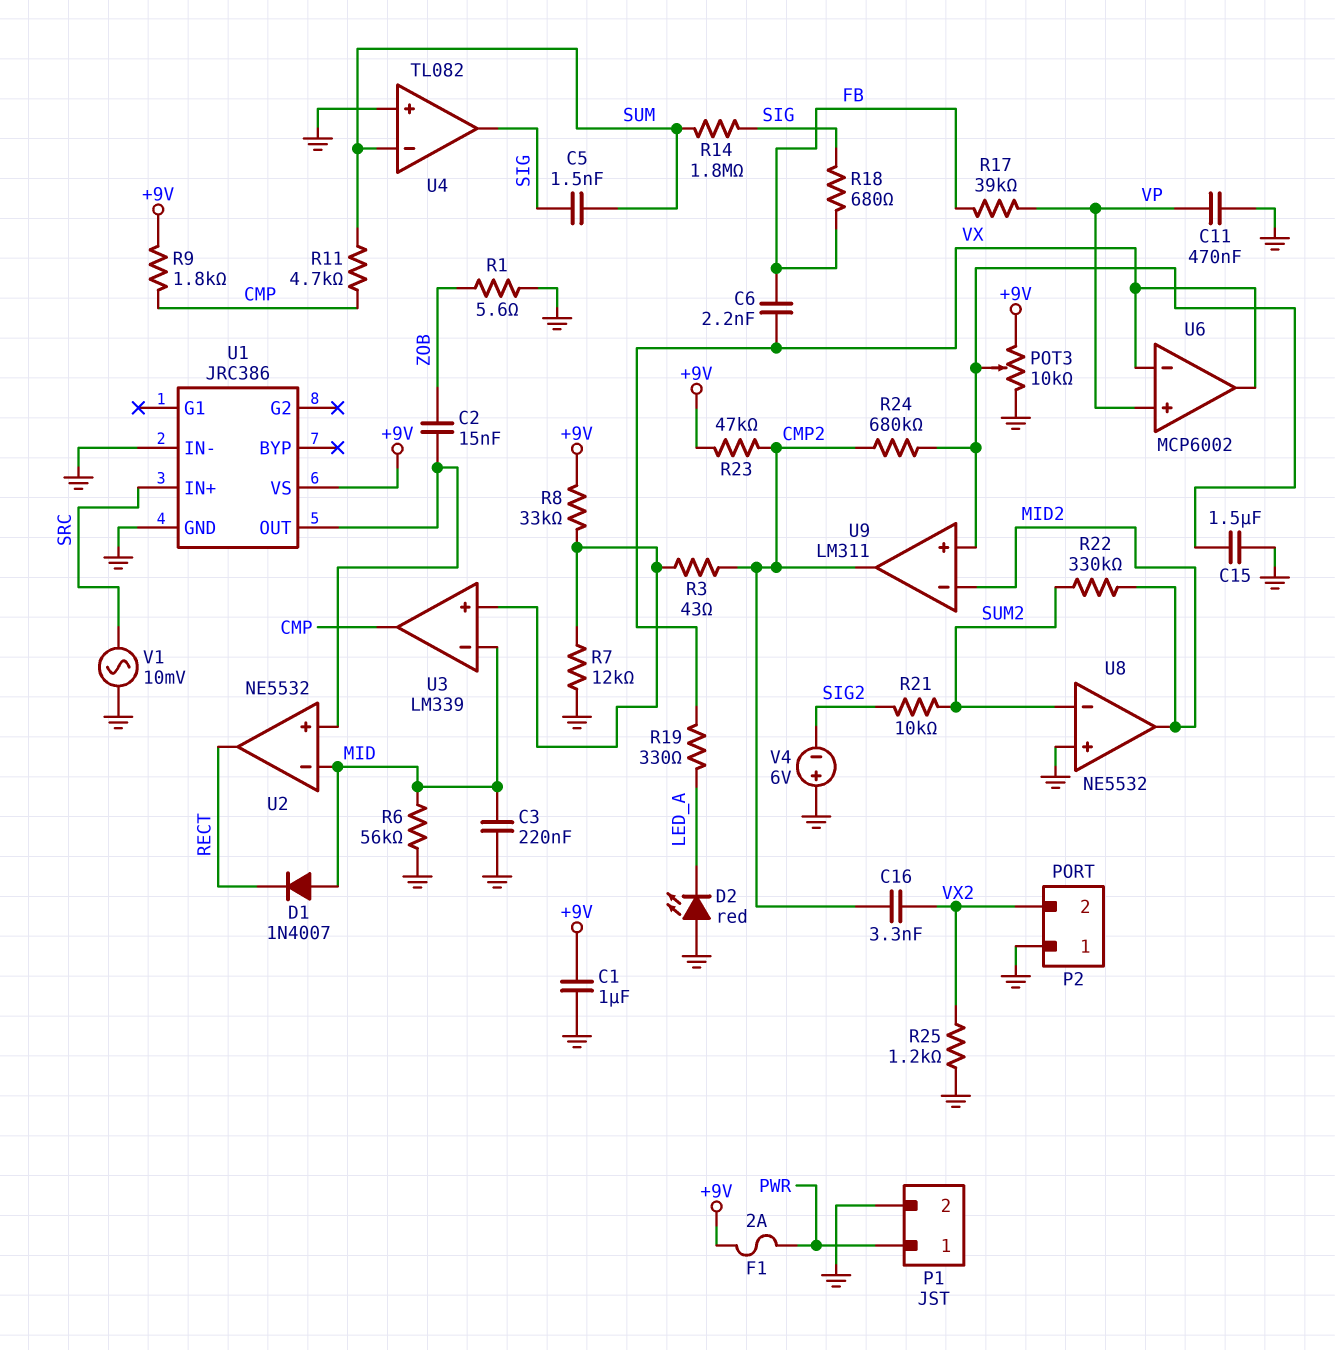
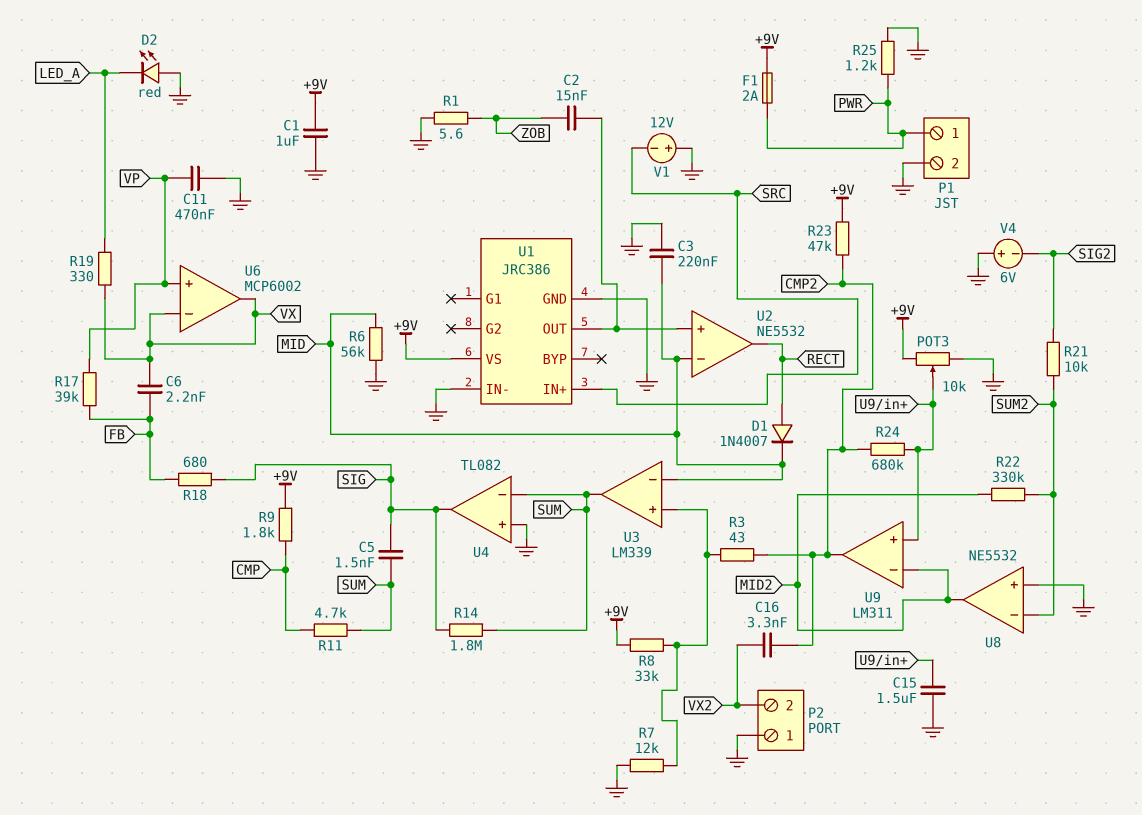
D1: diode 1N4007 (A MID, K RECT) -> diode 1N4007 (A RECT, K MID)
R25: 1.2k (GND, VX2) -> 1.2k (GND, PWR)
U3 pin out: CMP -> SUM
V1: AC 10mV (GND, SRC) -> 12V (plus GND, minus SRC)

